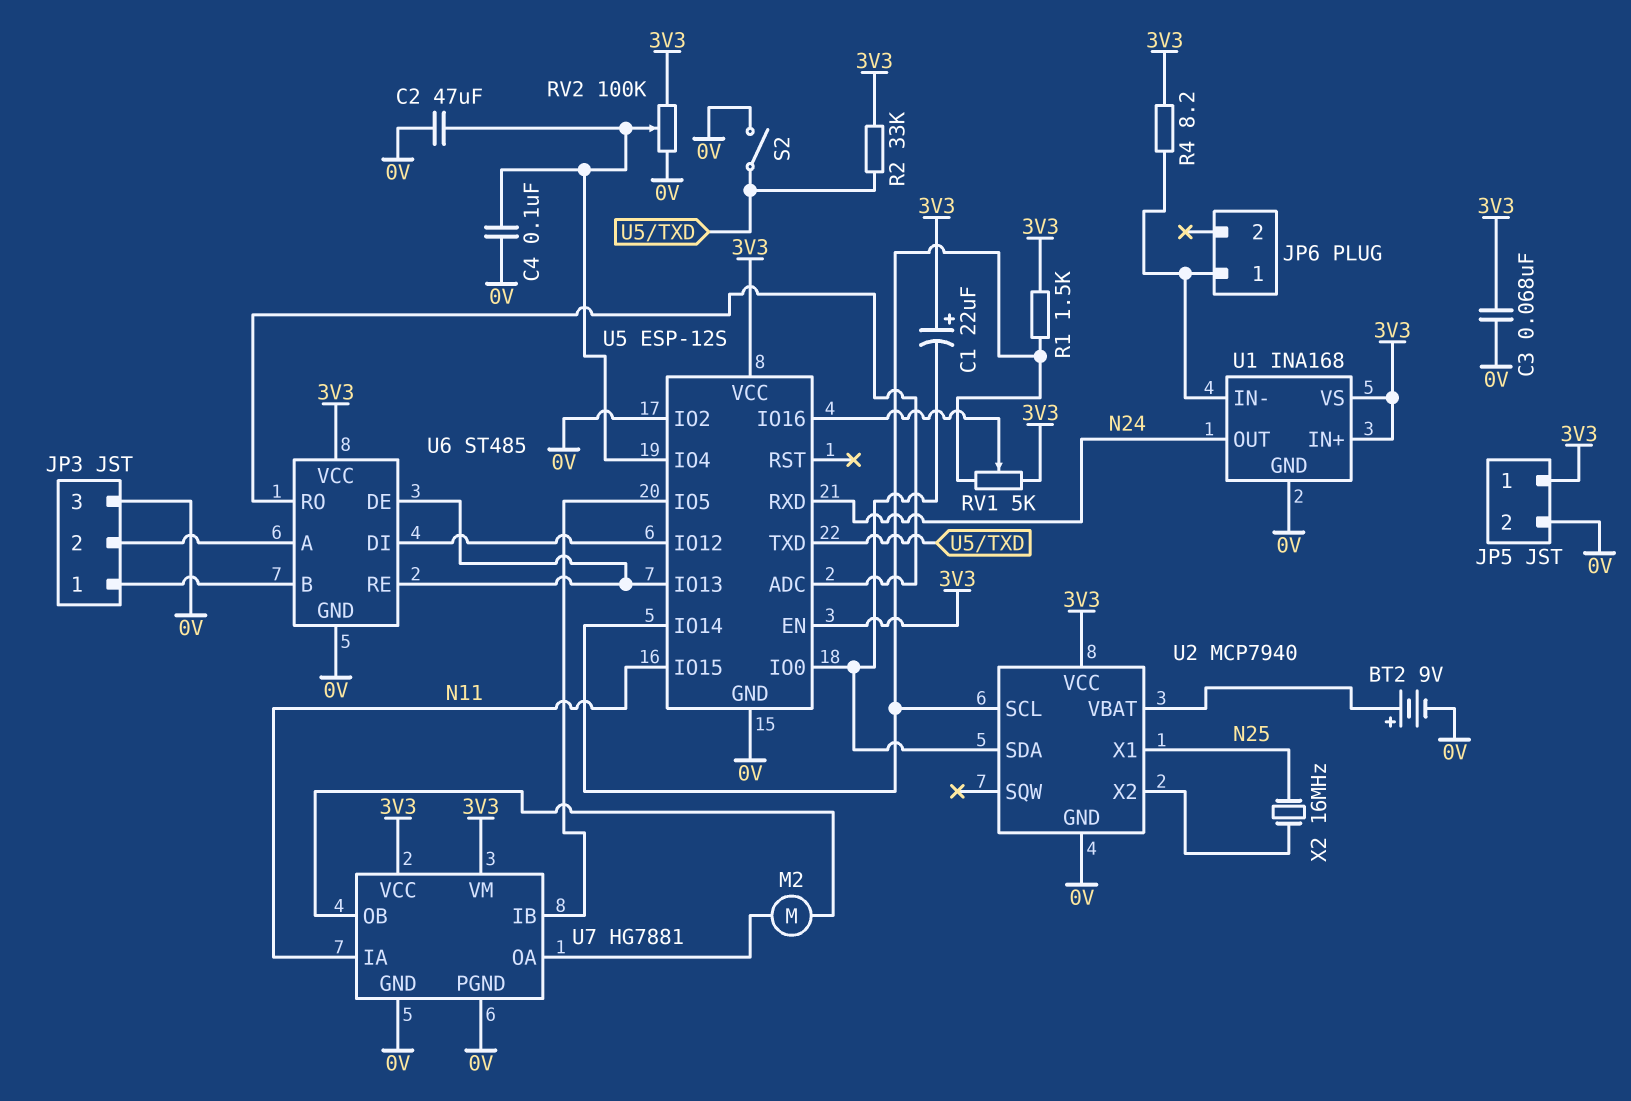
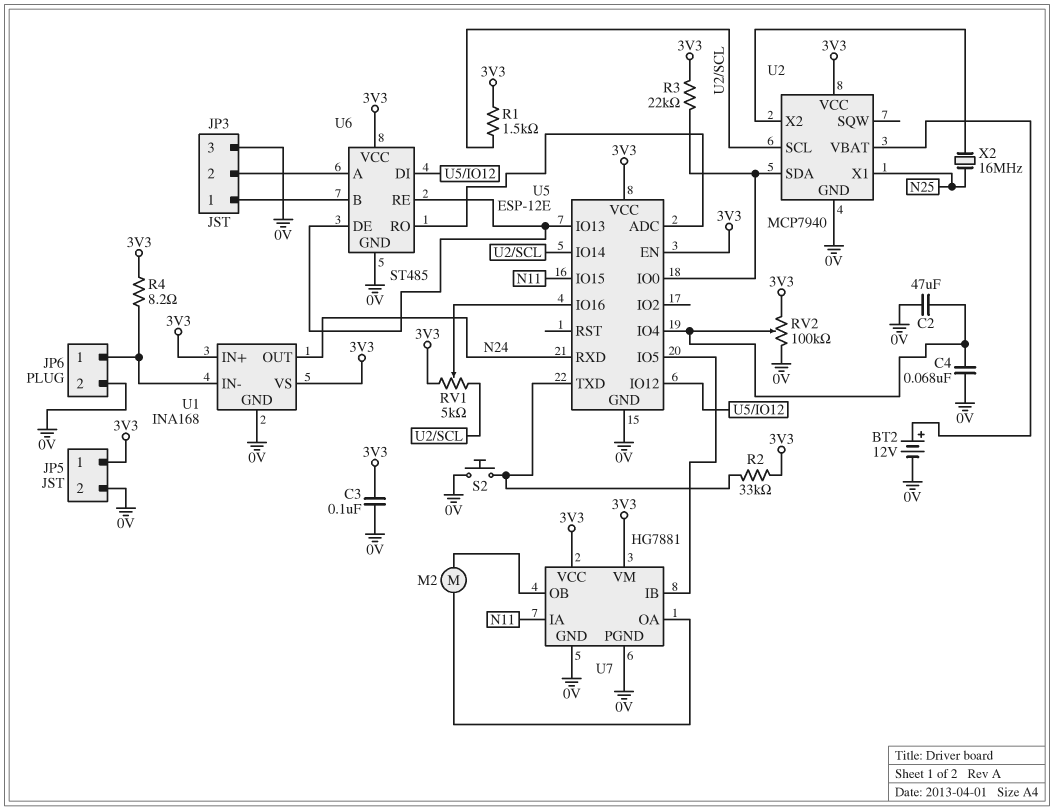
BT2: 9V (plus U2/VBAT, minus 0V) -> 12V (plus U2/VBAT, minus 0V)
C1: 22uF (plus 3V3, minus U2/SDA) -> none
C3: 68nF (0V, 3V3) -> 100nF (0V, 3V3)
C4: 100nF (0V, U5/IO4) -> 68nF (0V, U5/IO4)
JP6 pin 2: none -> 0V
R3: none -> 22k (3V3, U2/SDA)
S2: switch (0V, U5/TXD) -> button (0V, U5/TXD)
U5: ESP-12S -> ESP-12E
U5 pin IO2: 0V -> none

